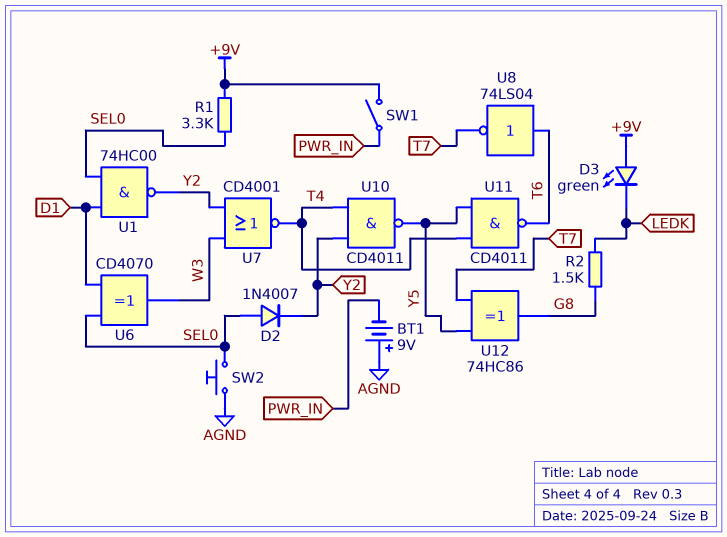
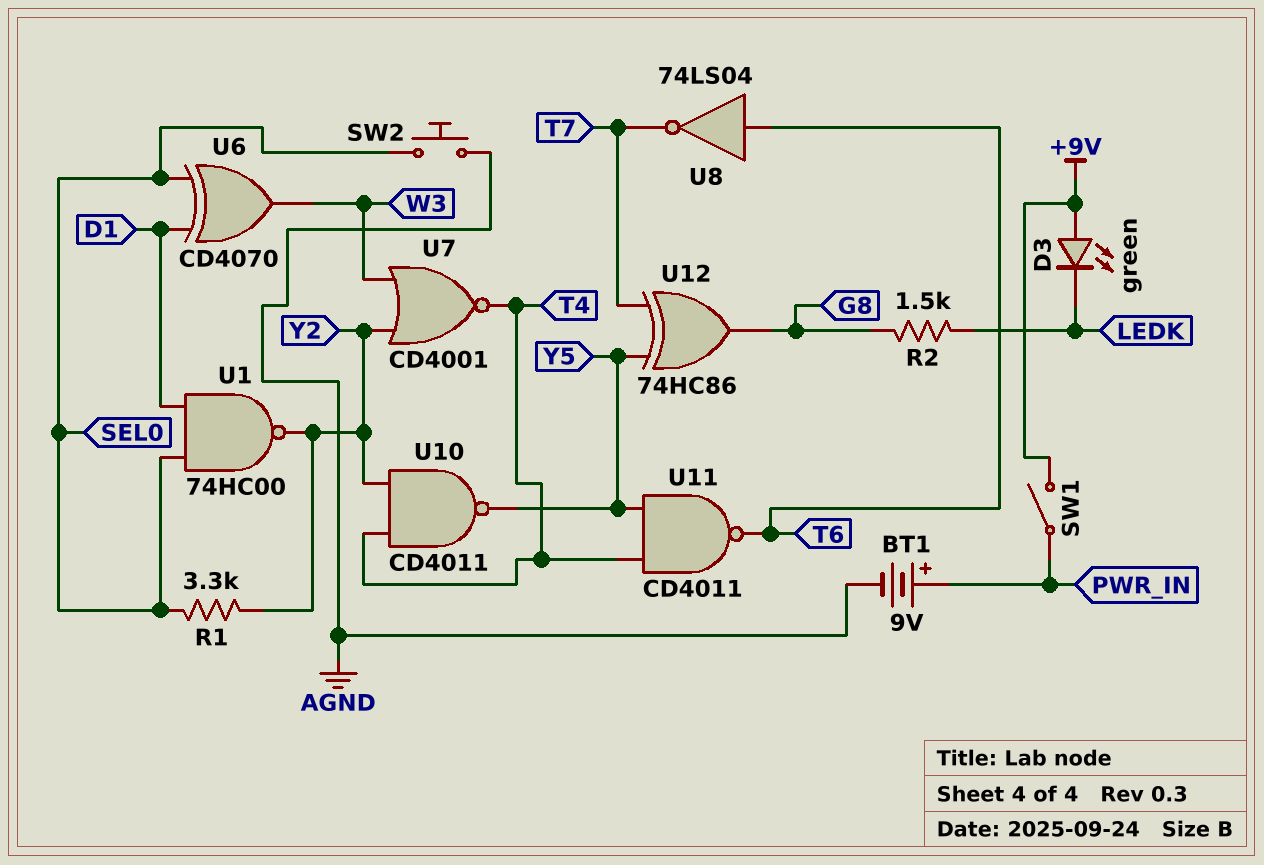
BT1: 9V (plus AGND, minus PWR_IN) -> 9V (plus PWR_IN, minus AGND)
D2: diode 1N4007 (A SEL0, K Y2) -> none
R1: 3.3k (+9V, SEL0) -> 3.3k (SEL0, Y2)

